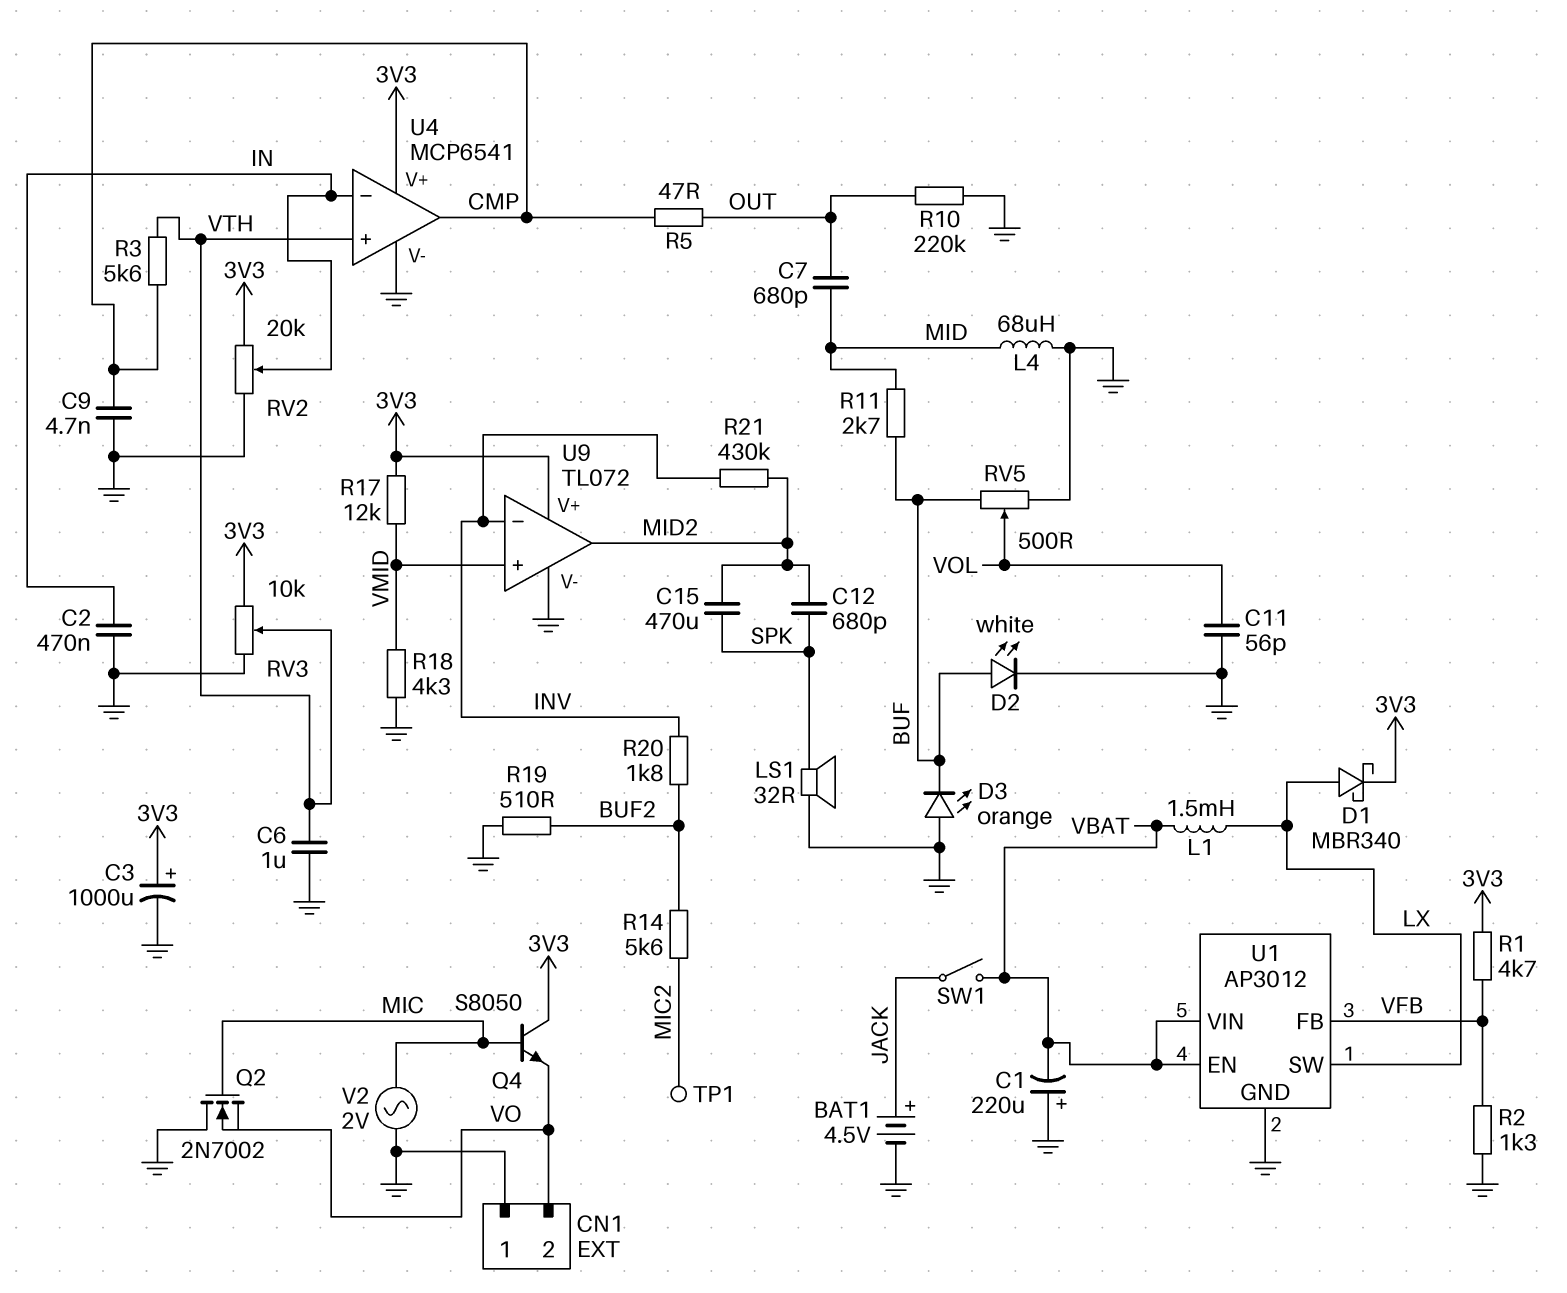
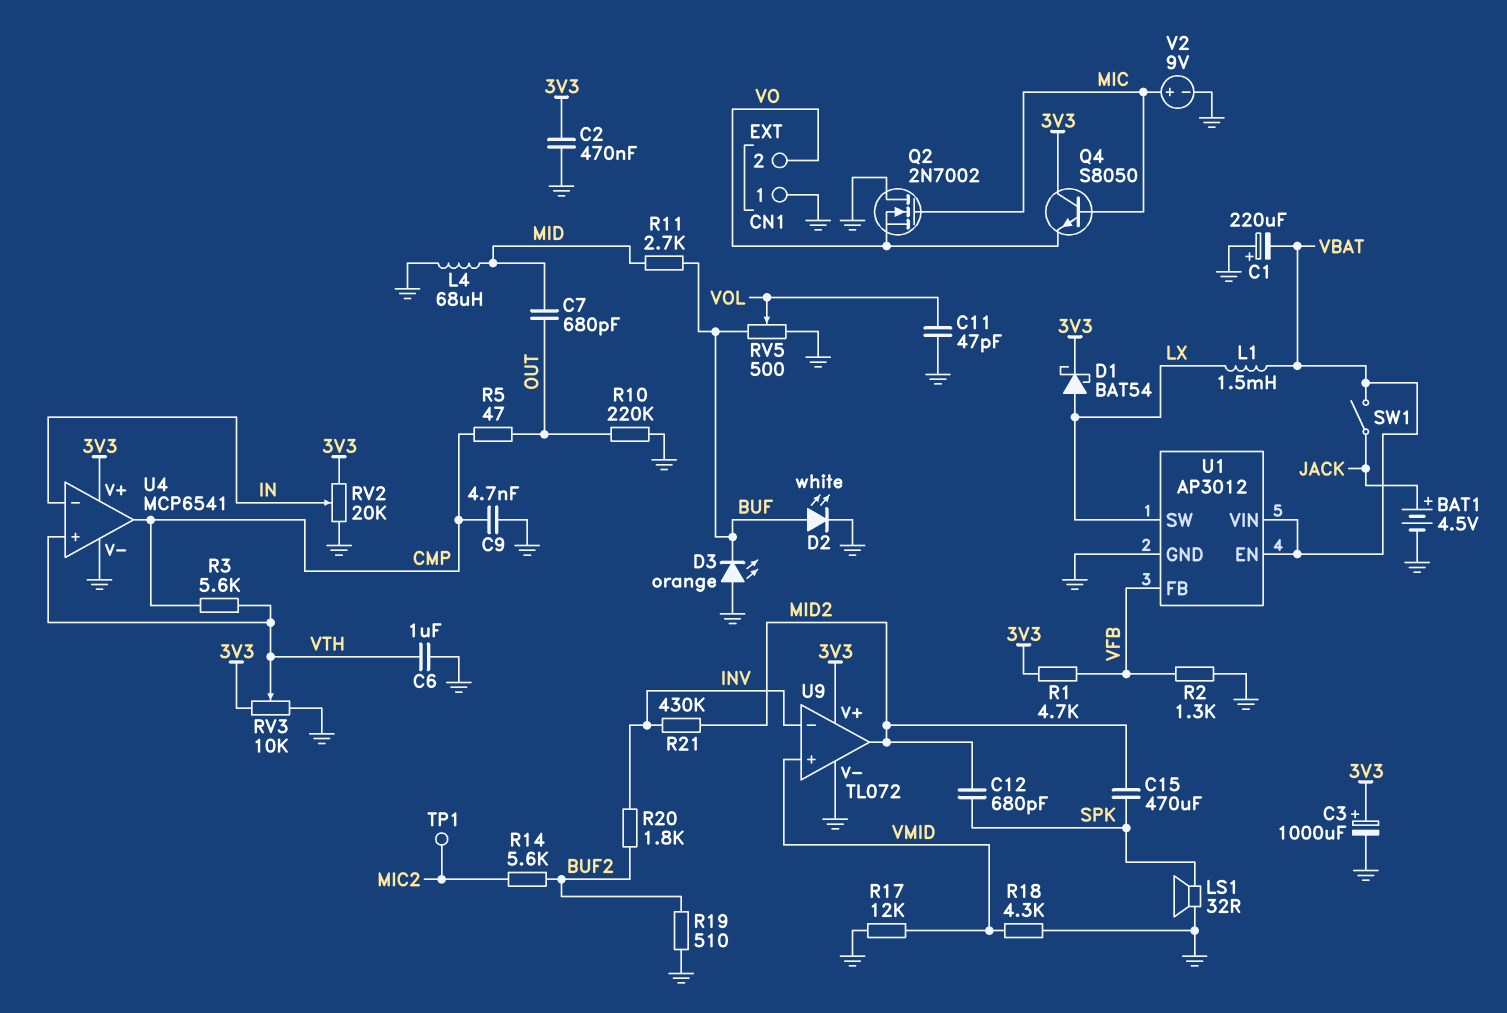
C2: 470nF (GND, IN) -> 470nF (3V3, GND)
C11: 56pF (GND, VOL) -> 47pF (GND, VOL)
D1: schottky MBR340 (A LX, K 3V3) -> schottky BAT54 (A LX, K 3V3)
R17: 12k (3V3, VMID) -> 12k (GND, VMID)
V2: AC 2V (GND, MIC) -> 9V (plus MIC, minus GND)

